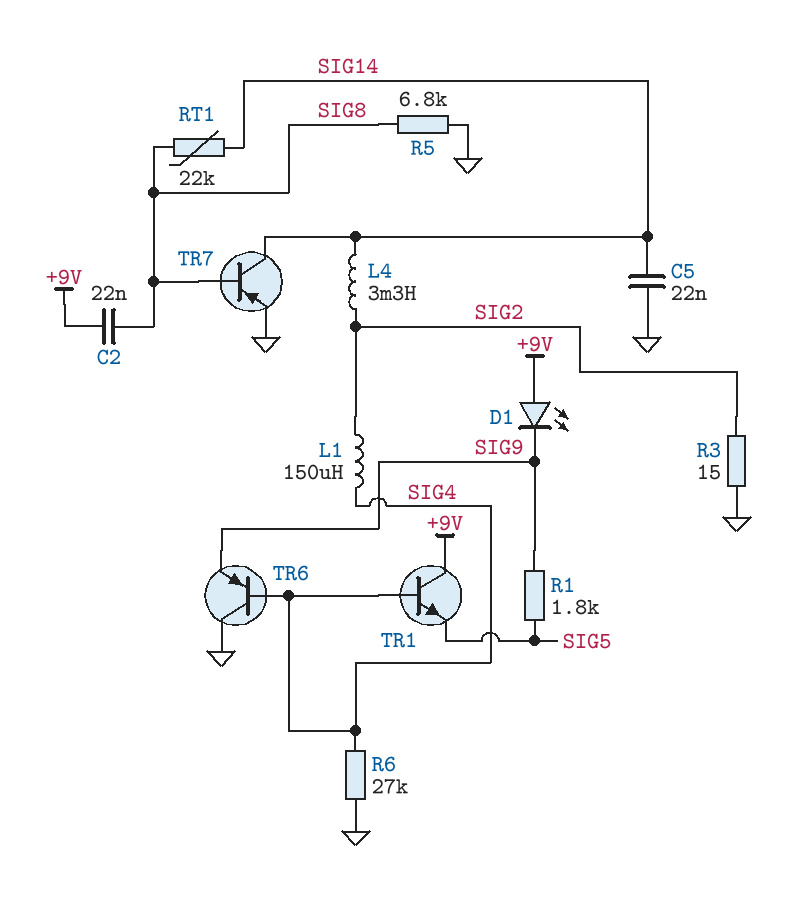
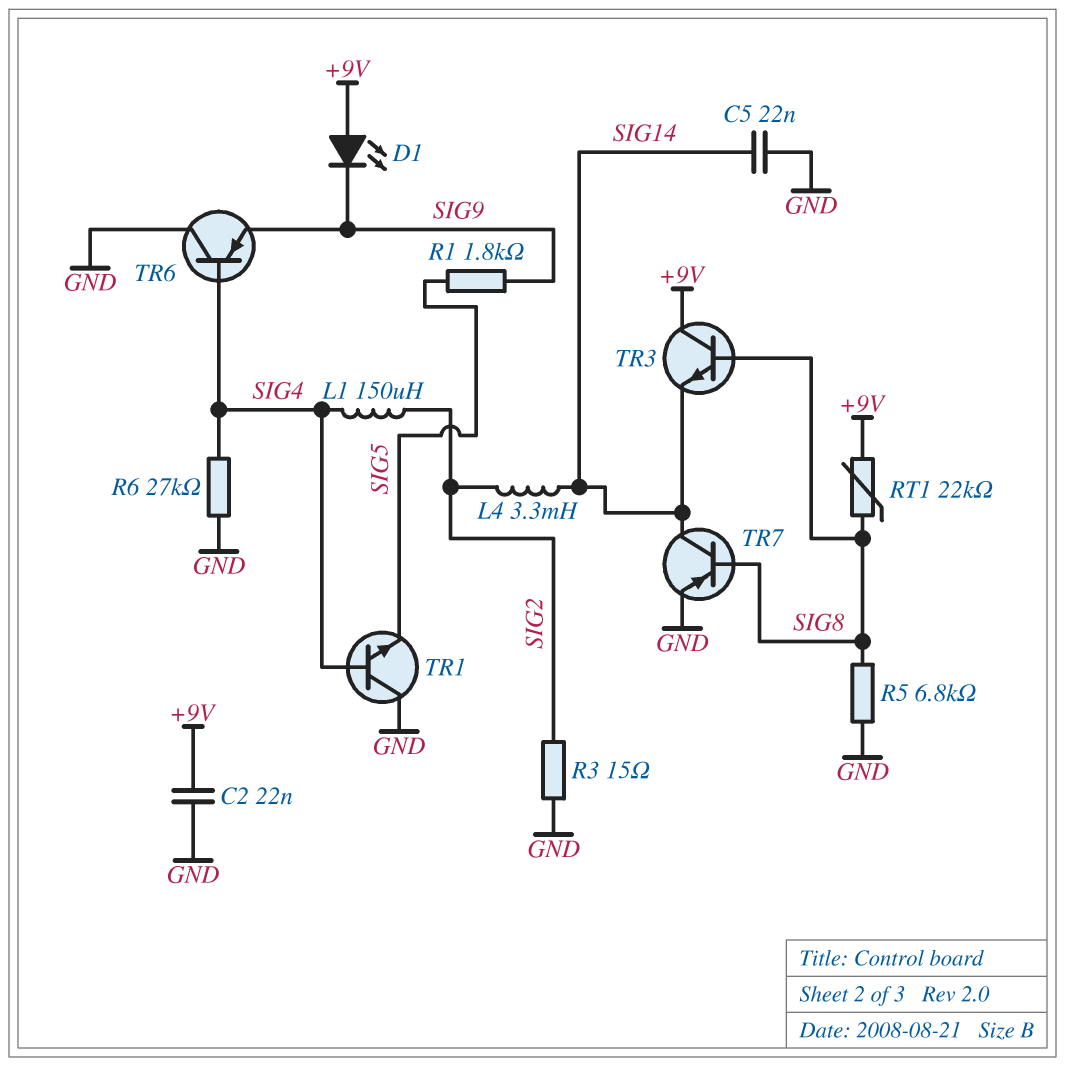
C2: 22nF (+9V, SIG8) -> 22nF (+9V, GND)
RT1: 22k (SIG8, SIG14) -> 22k (+9V, SIG8)
TR1: NPN (B SIG4, C +9V, E SIG5) -> NPN (B SIG4, C GND, E SIG5)
TR3: none -> NPN (B SIG8, C +9V, E SIG14)

